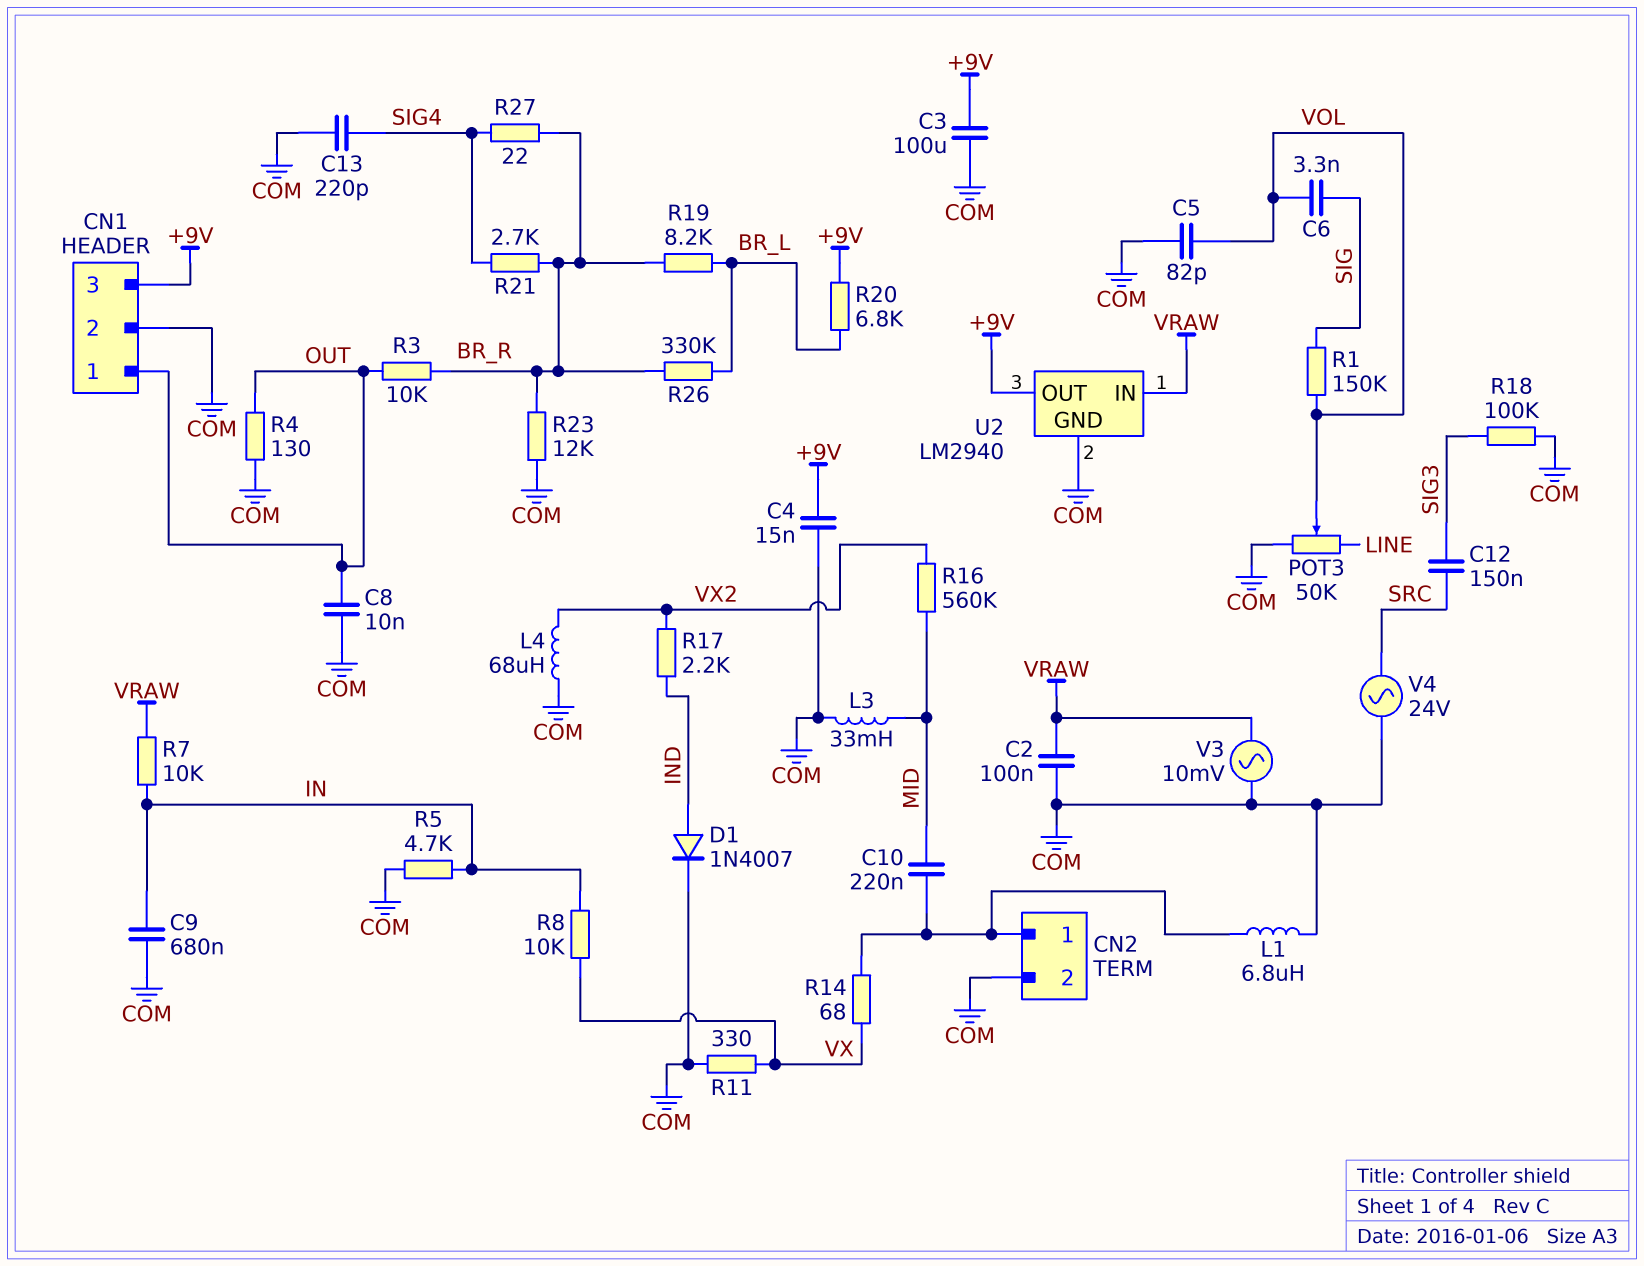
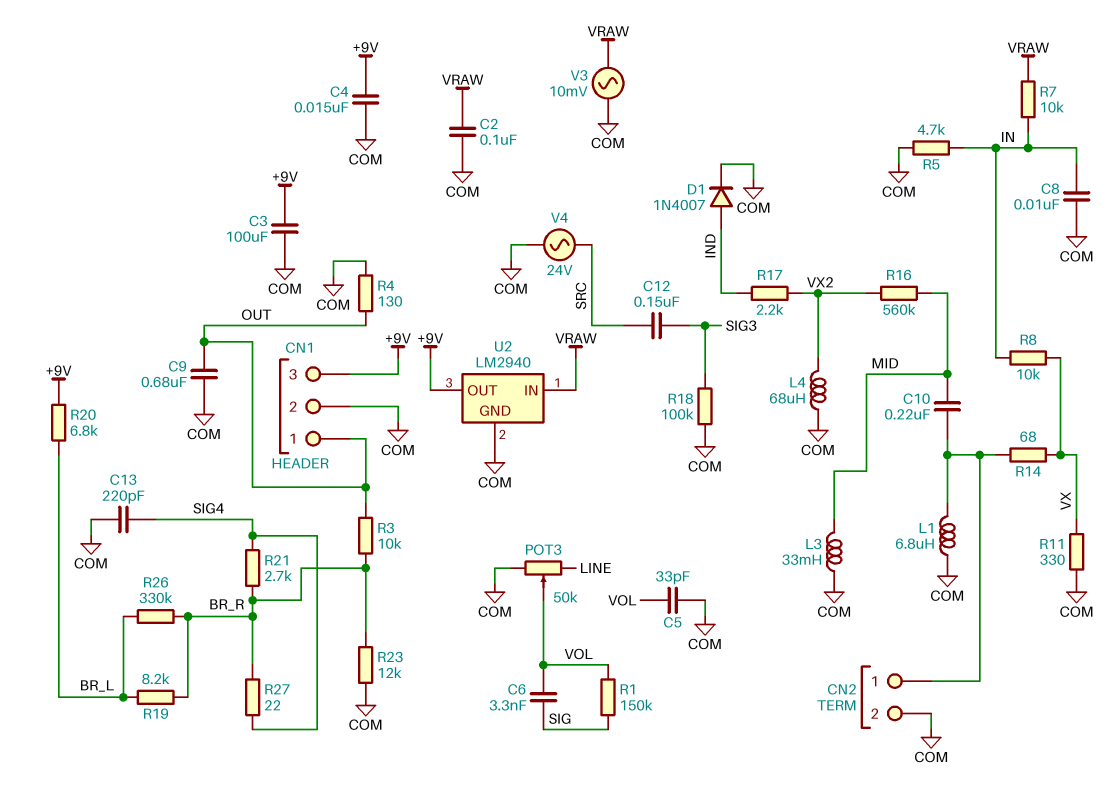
C5: 82pF (COM, VOL) -> 33pF (COM, VOL)
C8: 10nF (COM, OUT) -> 10nF (COM, IN)
C9: 680nF (COM, IN) -> 680nF (COM, OUT)

